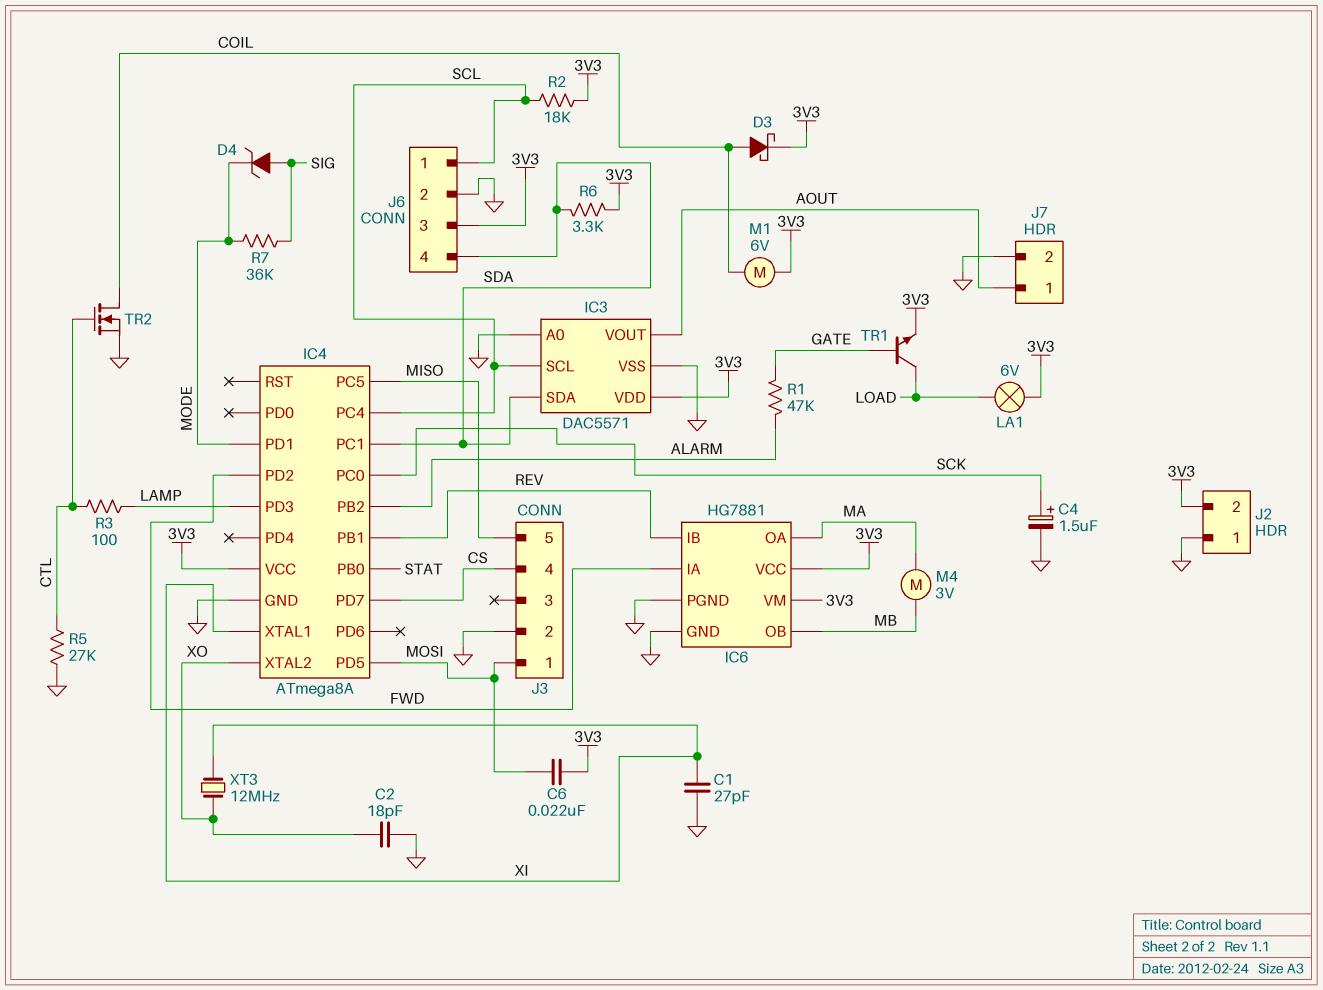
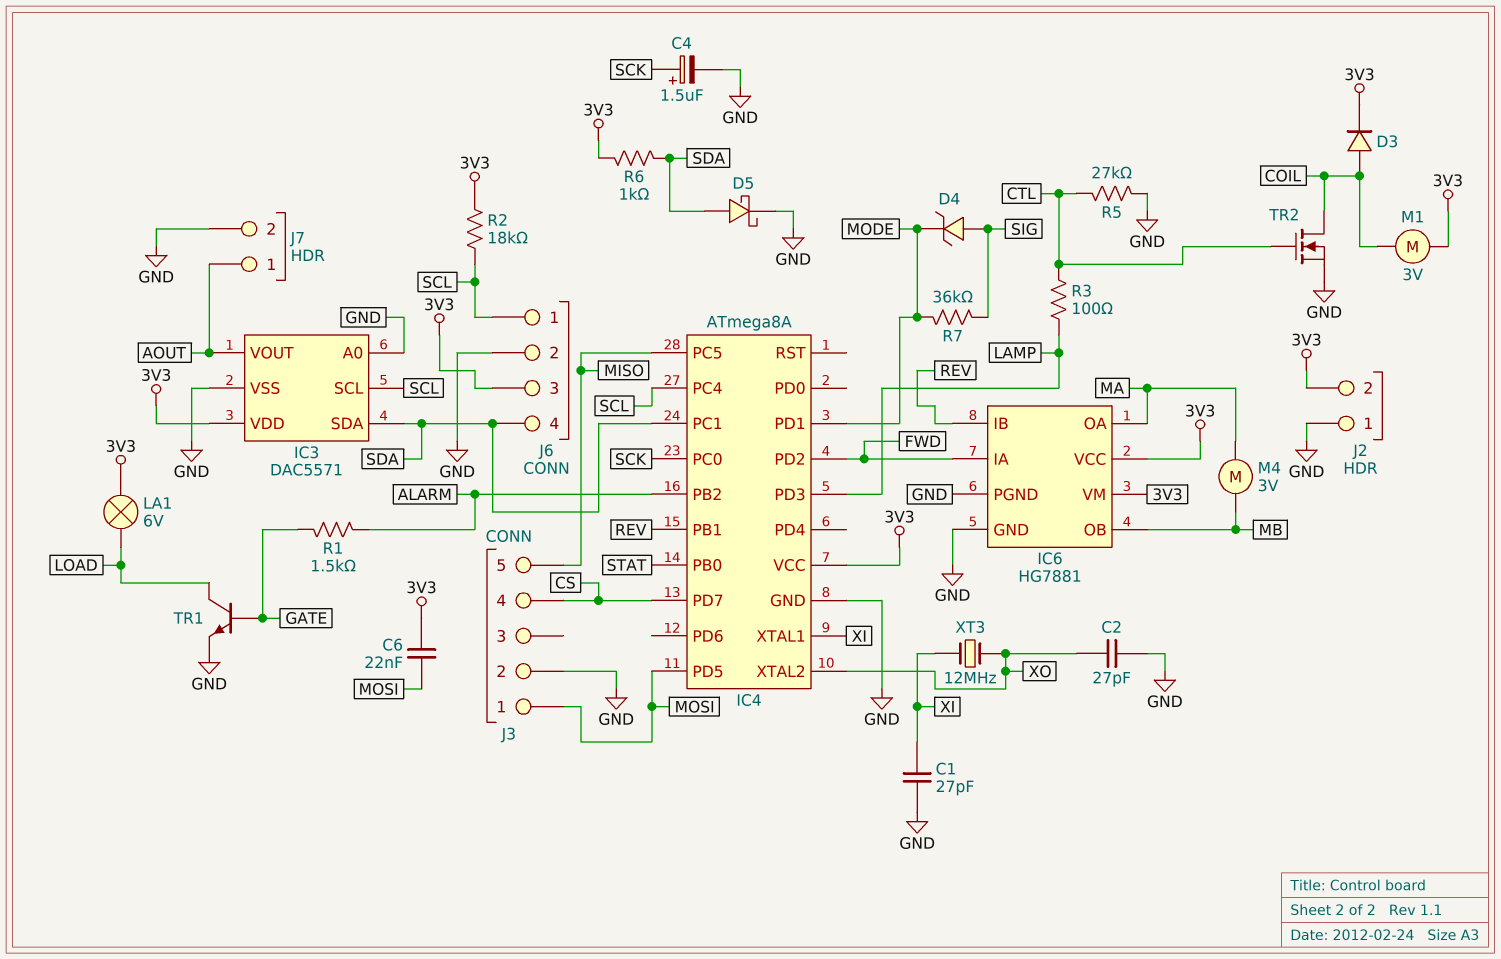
C2: 18pF (GND, XO) -> 27pF (GND, XO)
D3: schottky (A COIL, K 3V3) -> diode (A COIL, K 3V3)
D5: none -> schottky (A SDA, K GND)
M1: motor 6V (3V3, COIL) -> motor 3V (3V3, COIL)
R1: 47k (ALARM, GATE) -> 1.5k (ALARM, GATE)
R6: 3.3k (3V3, SDA) -> 1k (3V3, SDA)
TR1: NPN (B GATE, C LOAD, E 3V3) -> NPN (B GATE, C LOAD, E GND)

